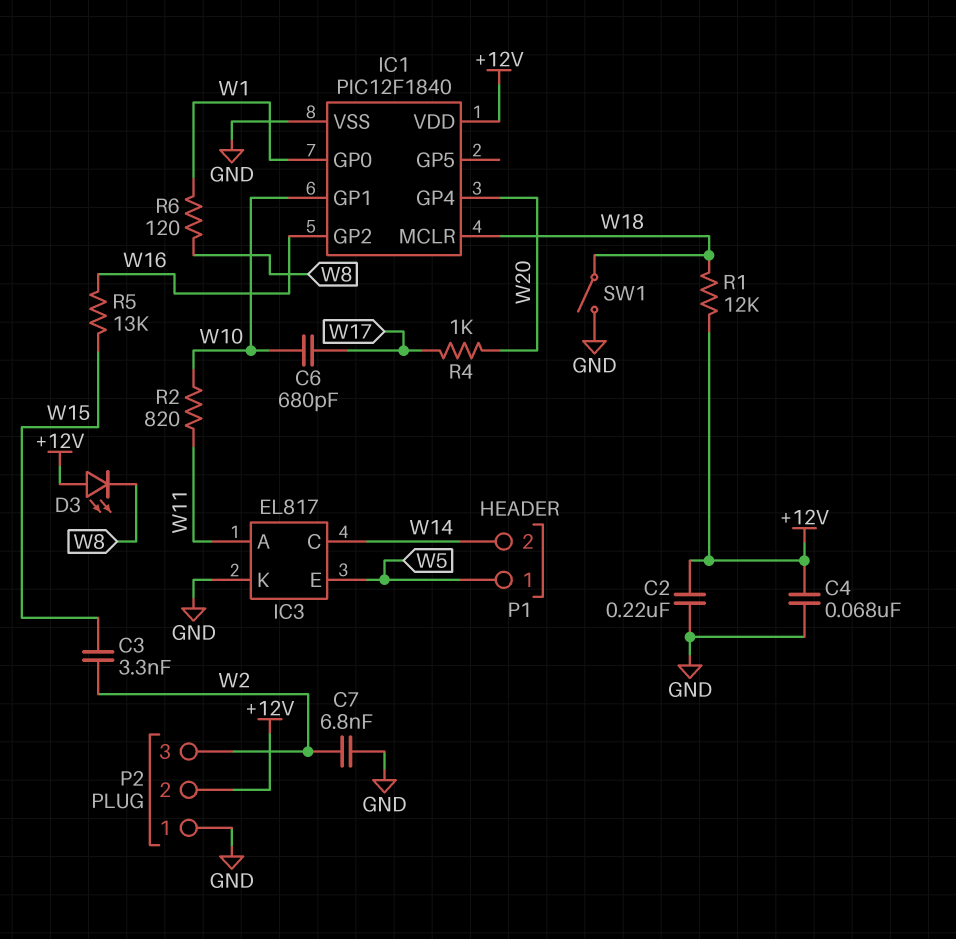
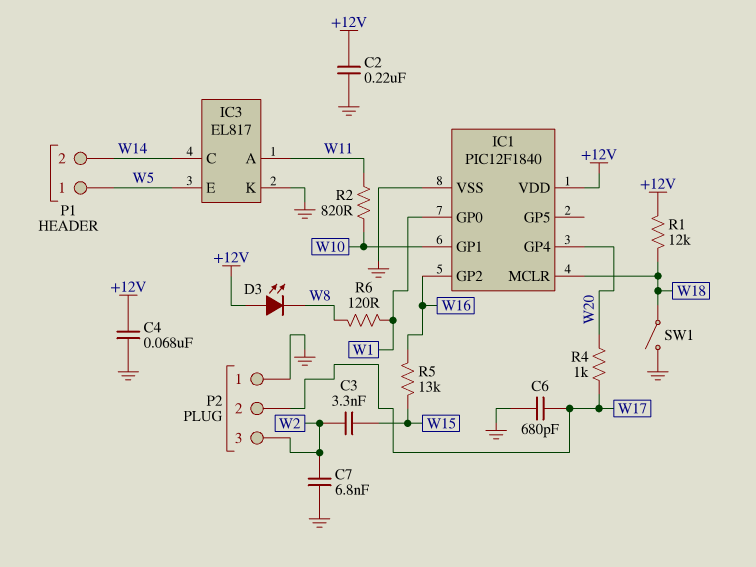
C6: 680pF (W10, W17) -> 680pF (GND, W17)
P2 pin 2: +12V -> W17

